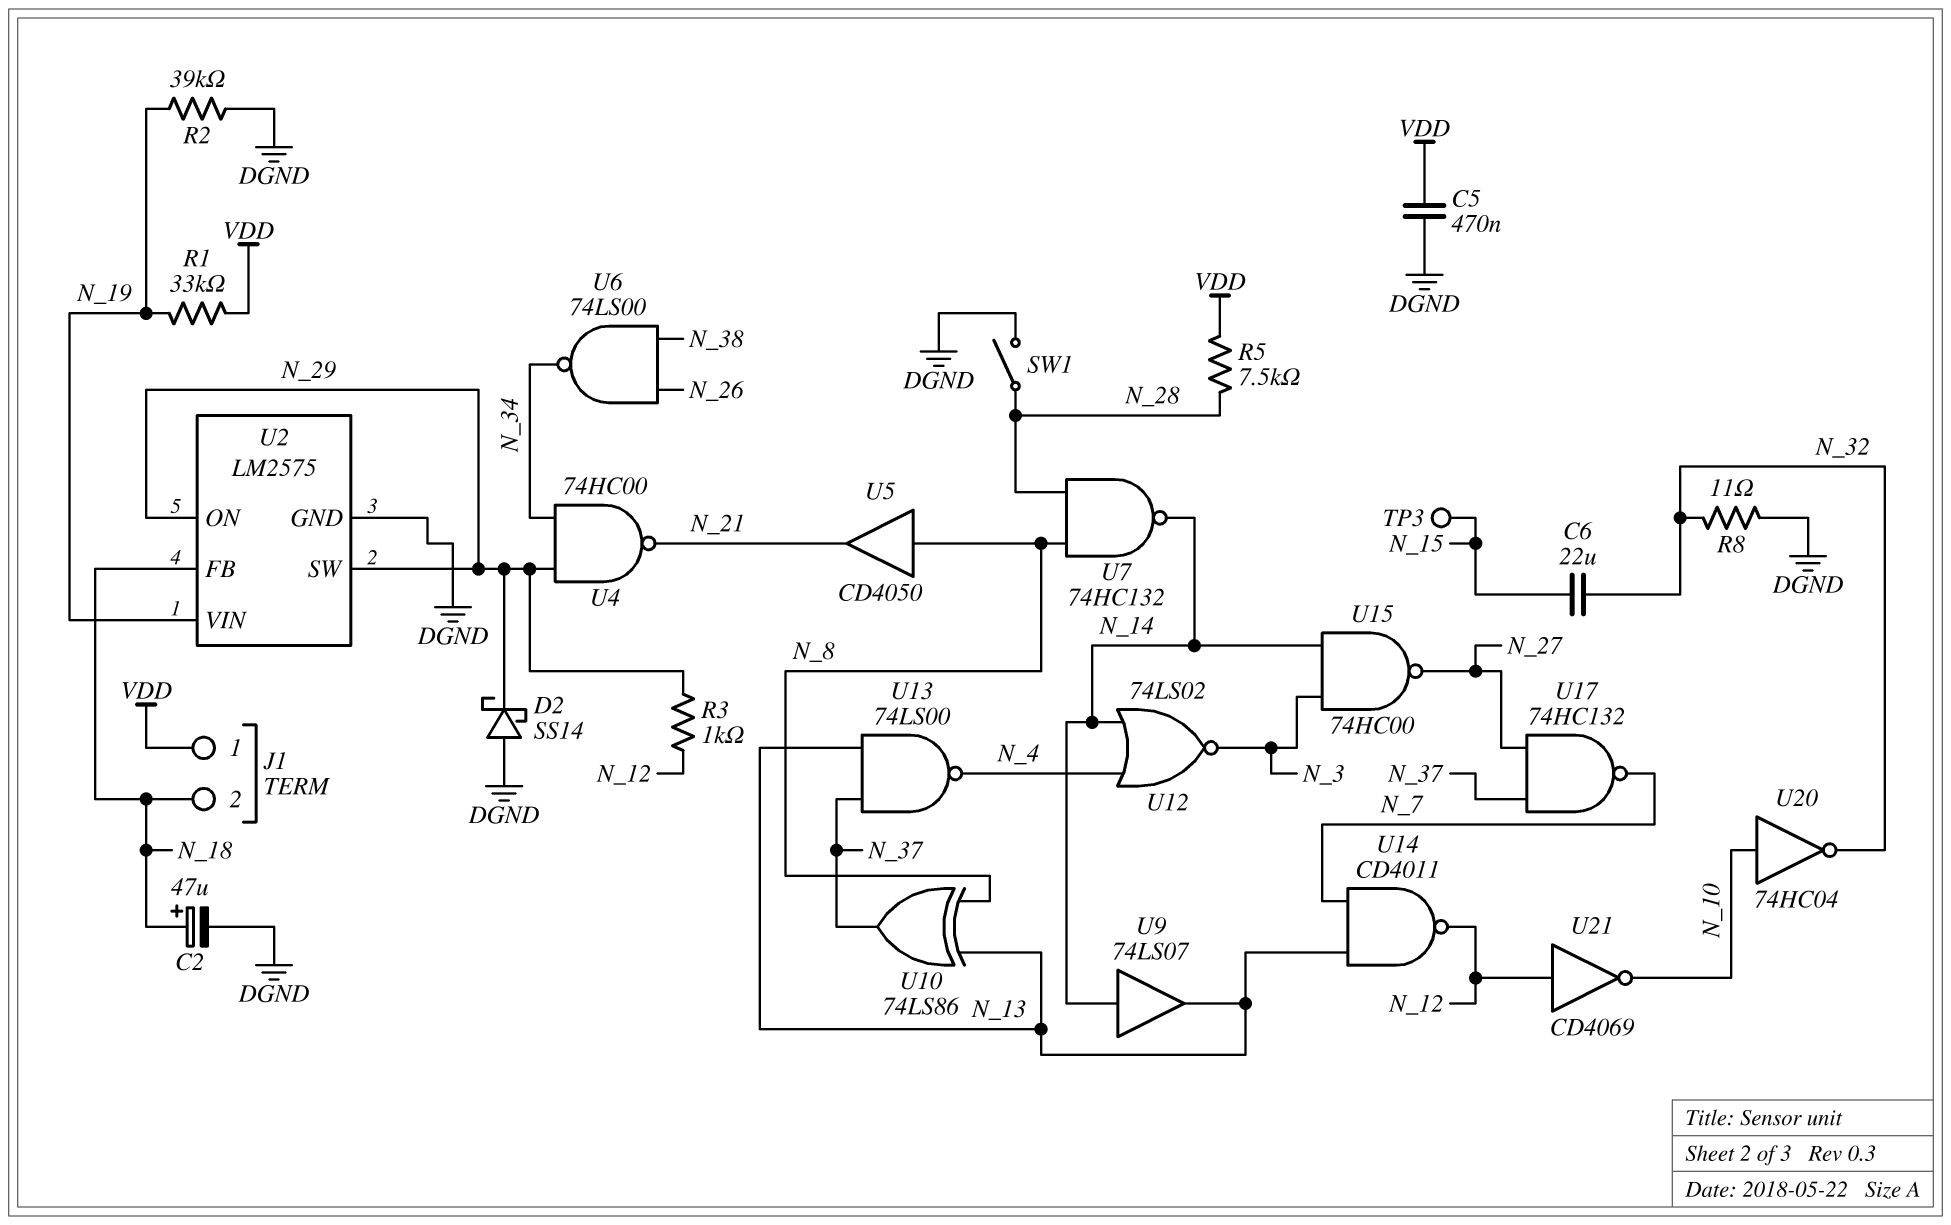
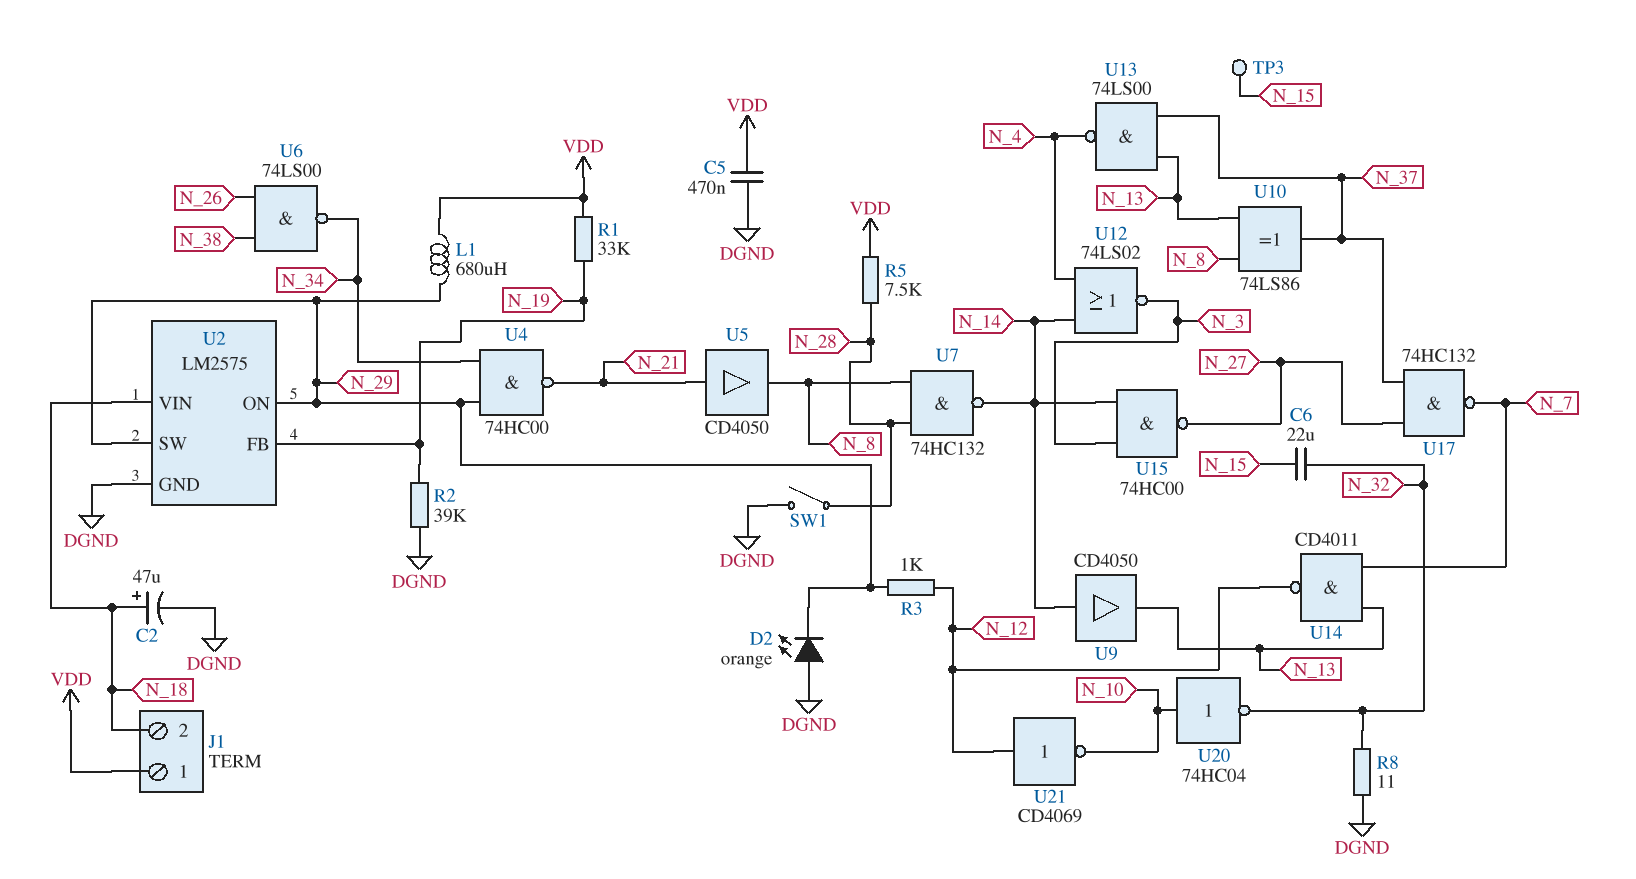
D2: schottky SS14 (A DGND, K N_29) -> LED orange (A DGND, K N_29)
L1: none -> 680uH (N_29, VDD)
U2 pin FB: N_18 -> N_19
U2 pin VIN: N_19 -> N_18
U5: buffer CD4050 (in N_8, out N_21) -> buffer CD4050 (in N_21, out N_8)
U9: buffer 74LS07 (in N_14, out N_13) -> buffer CD4050 (in N_14, out N_13)

